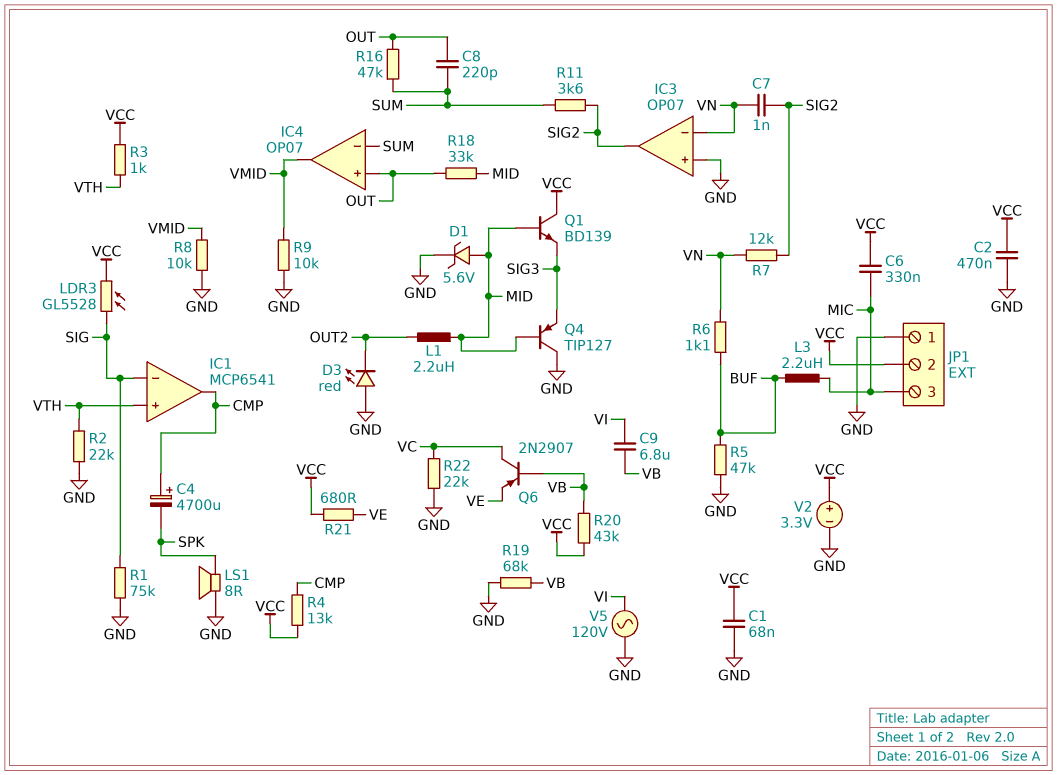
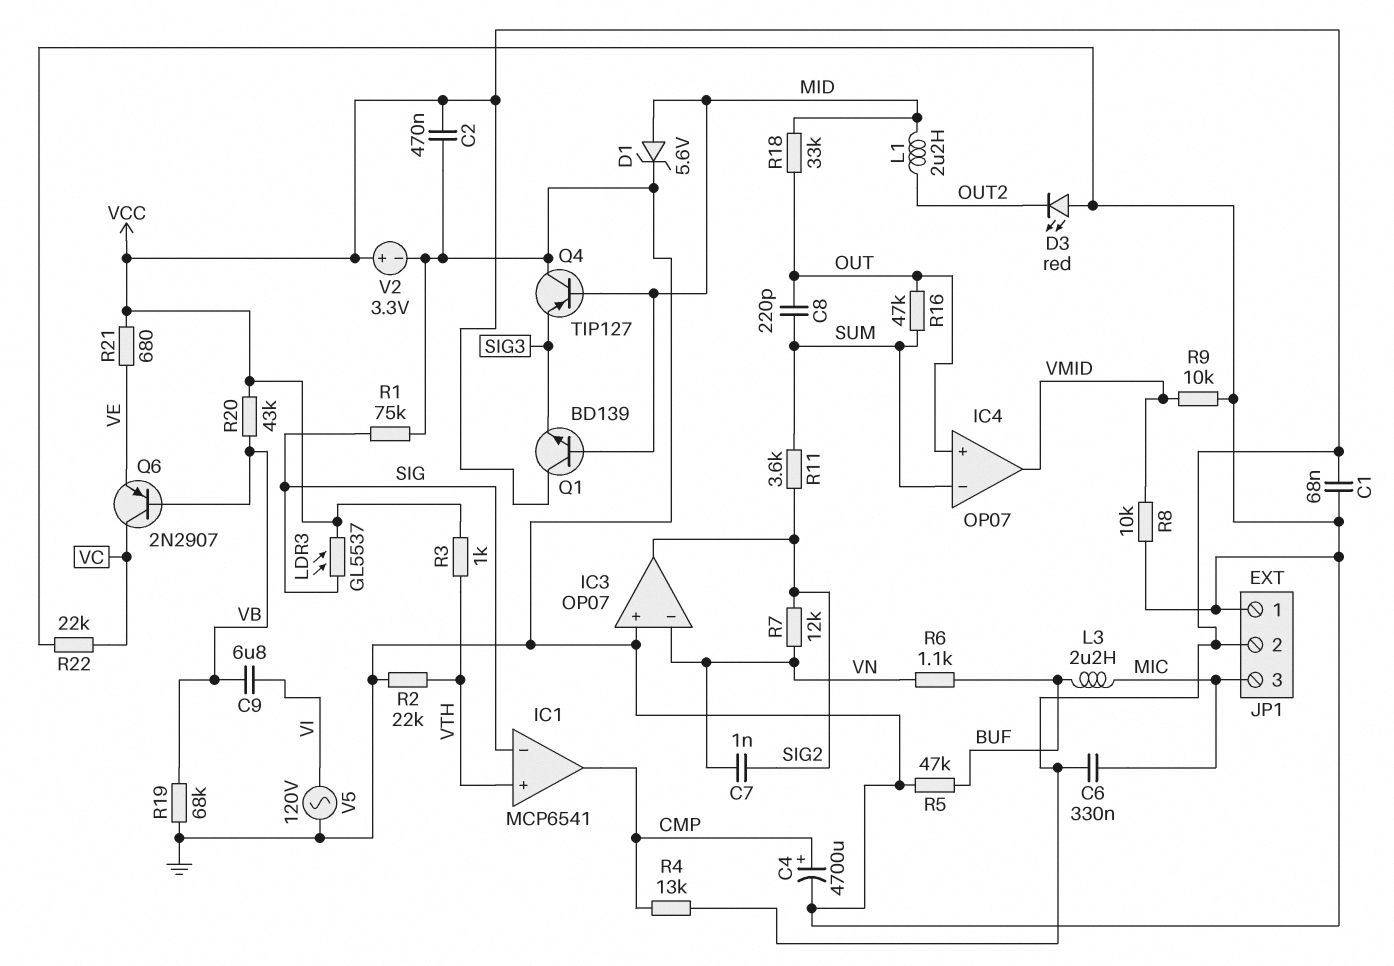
C4: 4700uF (plus CMP, minus SPK) -> 4700uF (plus CMP, minus GND)
LDR3: GL5528 (SIG, VCC) -> GL5537 (SIG, VCC)
LS1: speaker 8R (GND, SPK) -> none

